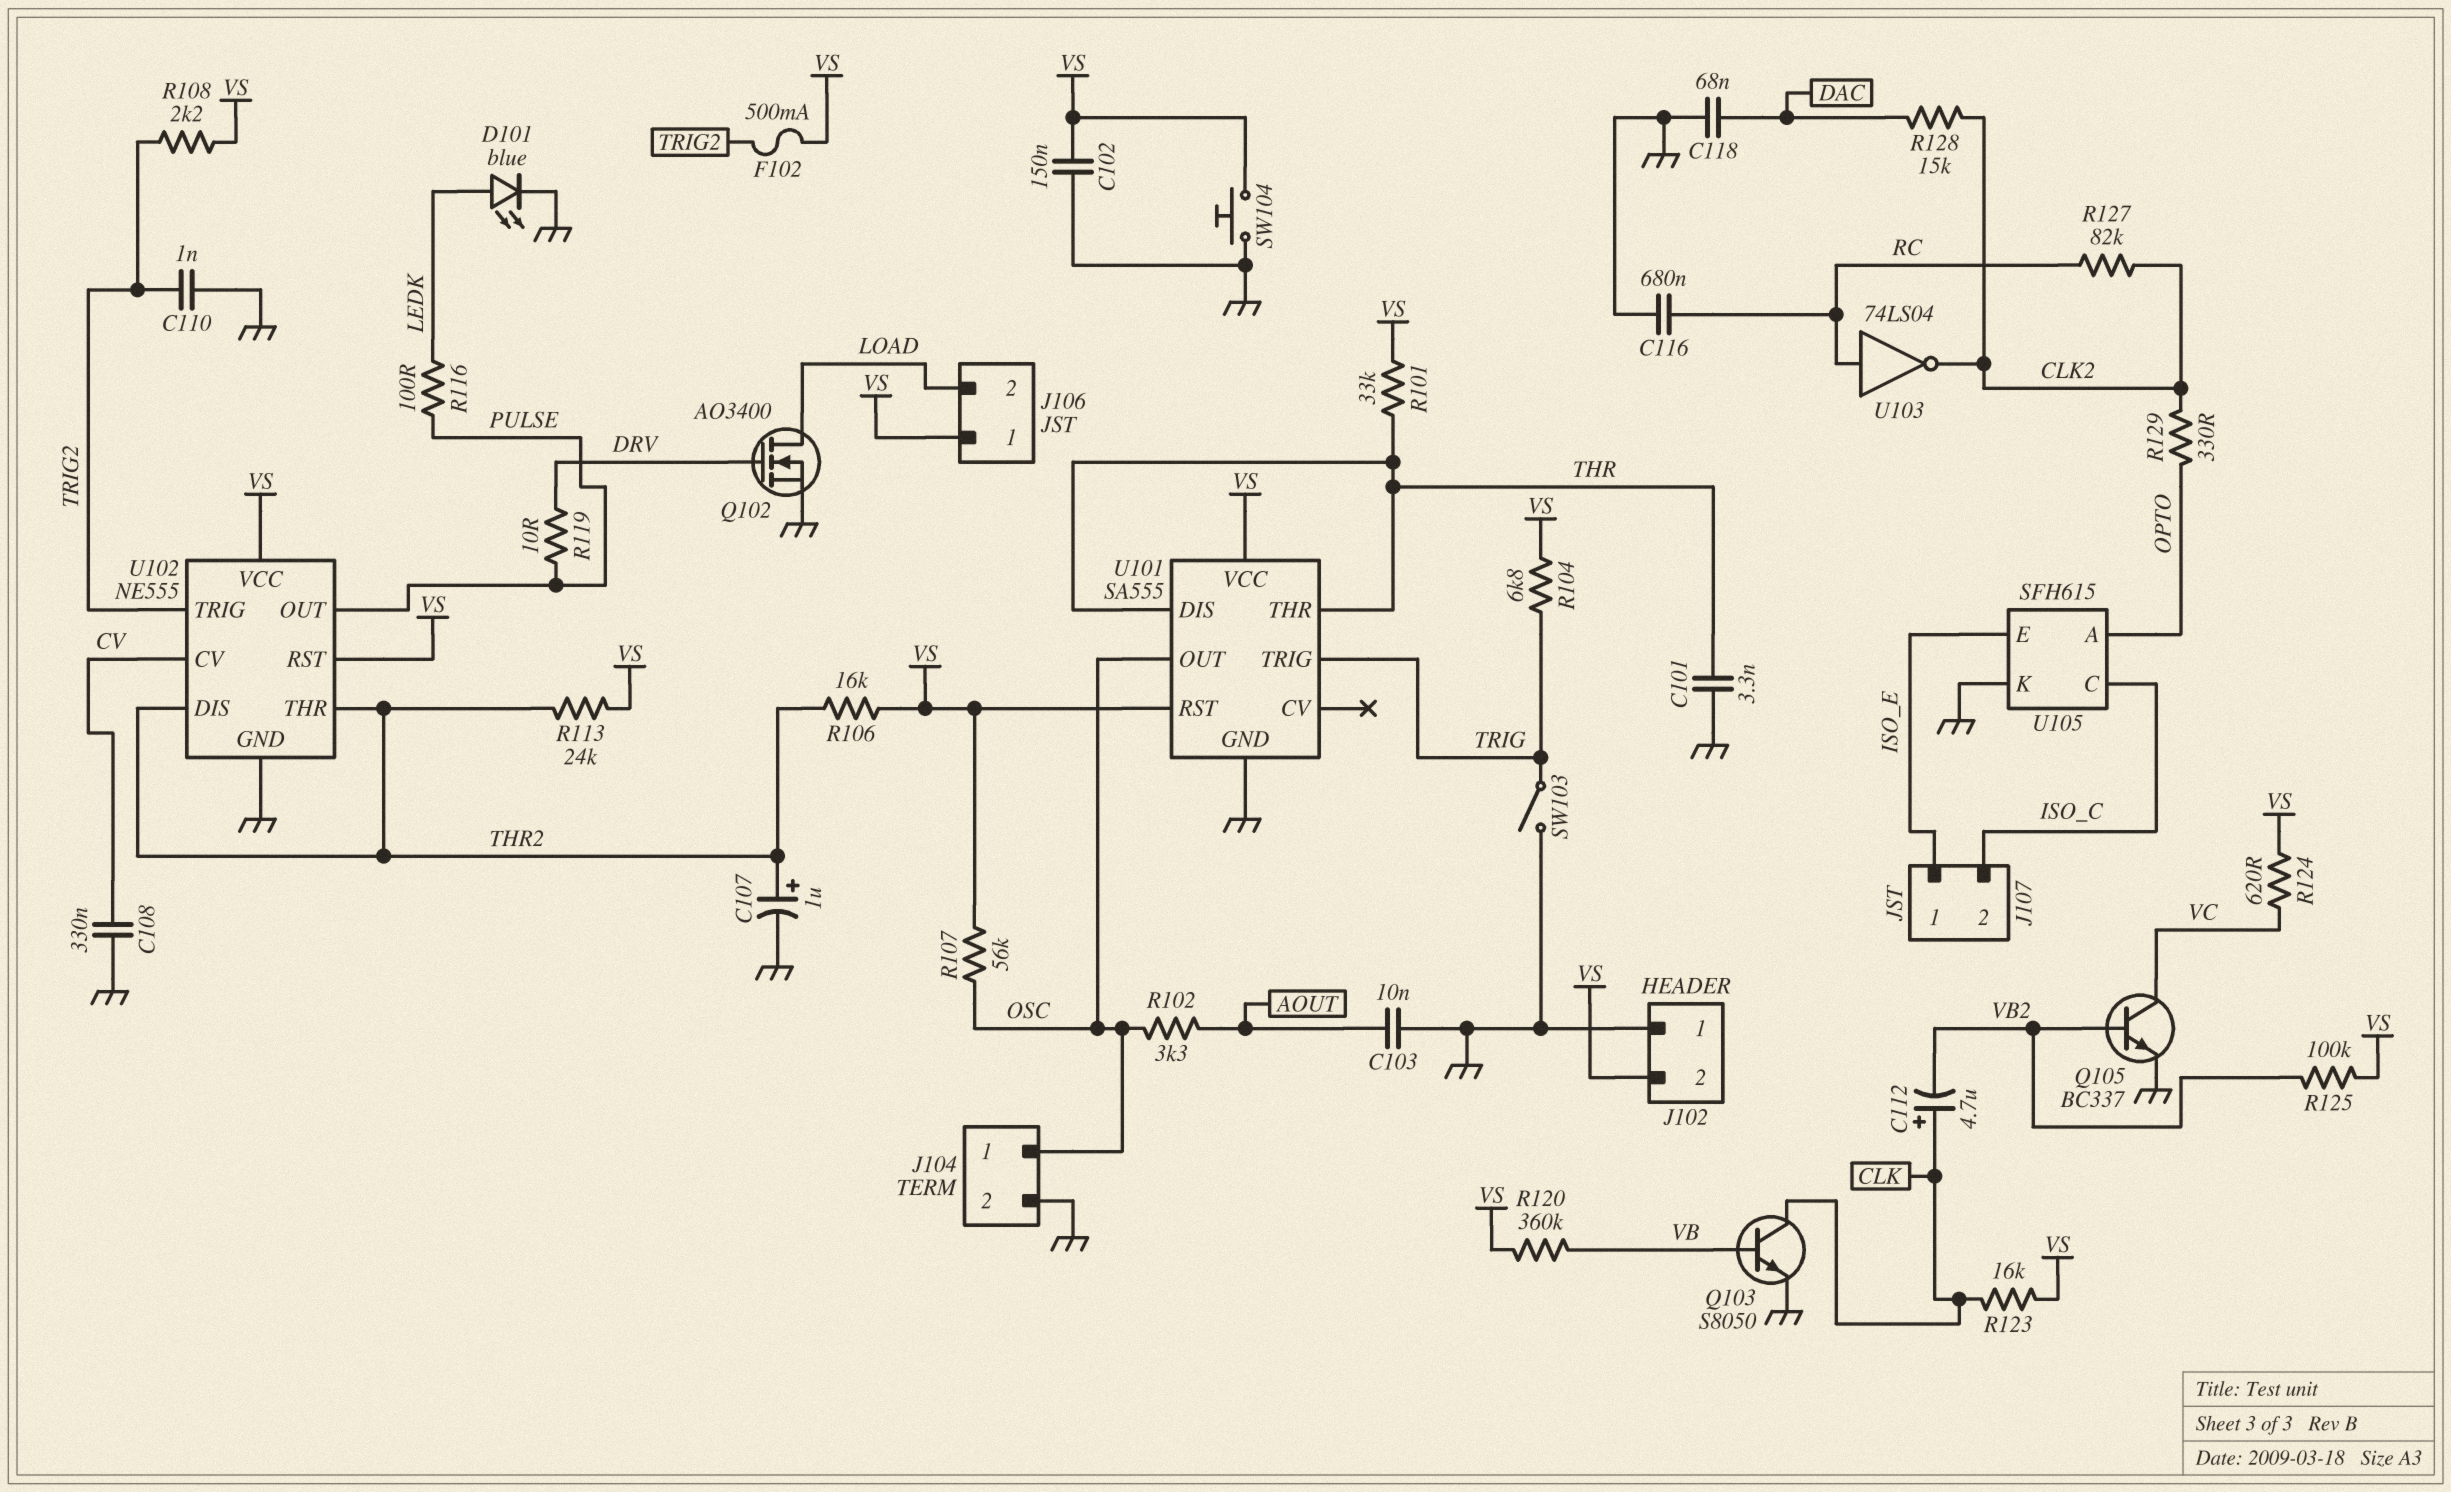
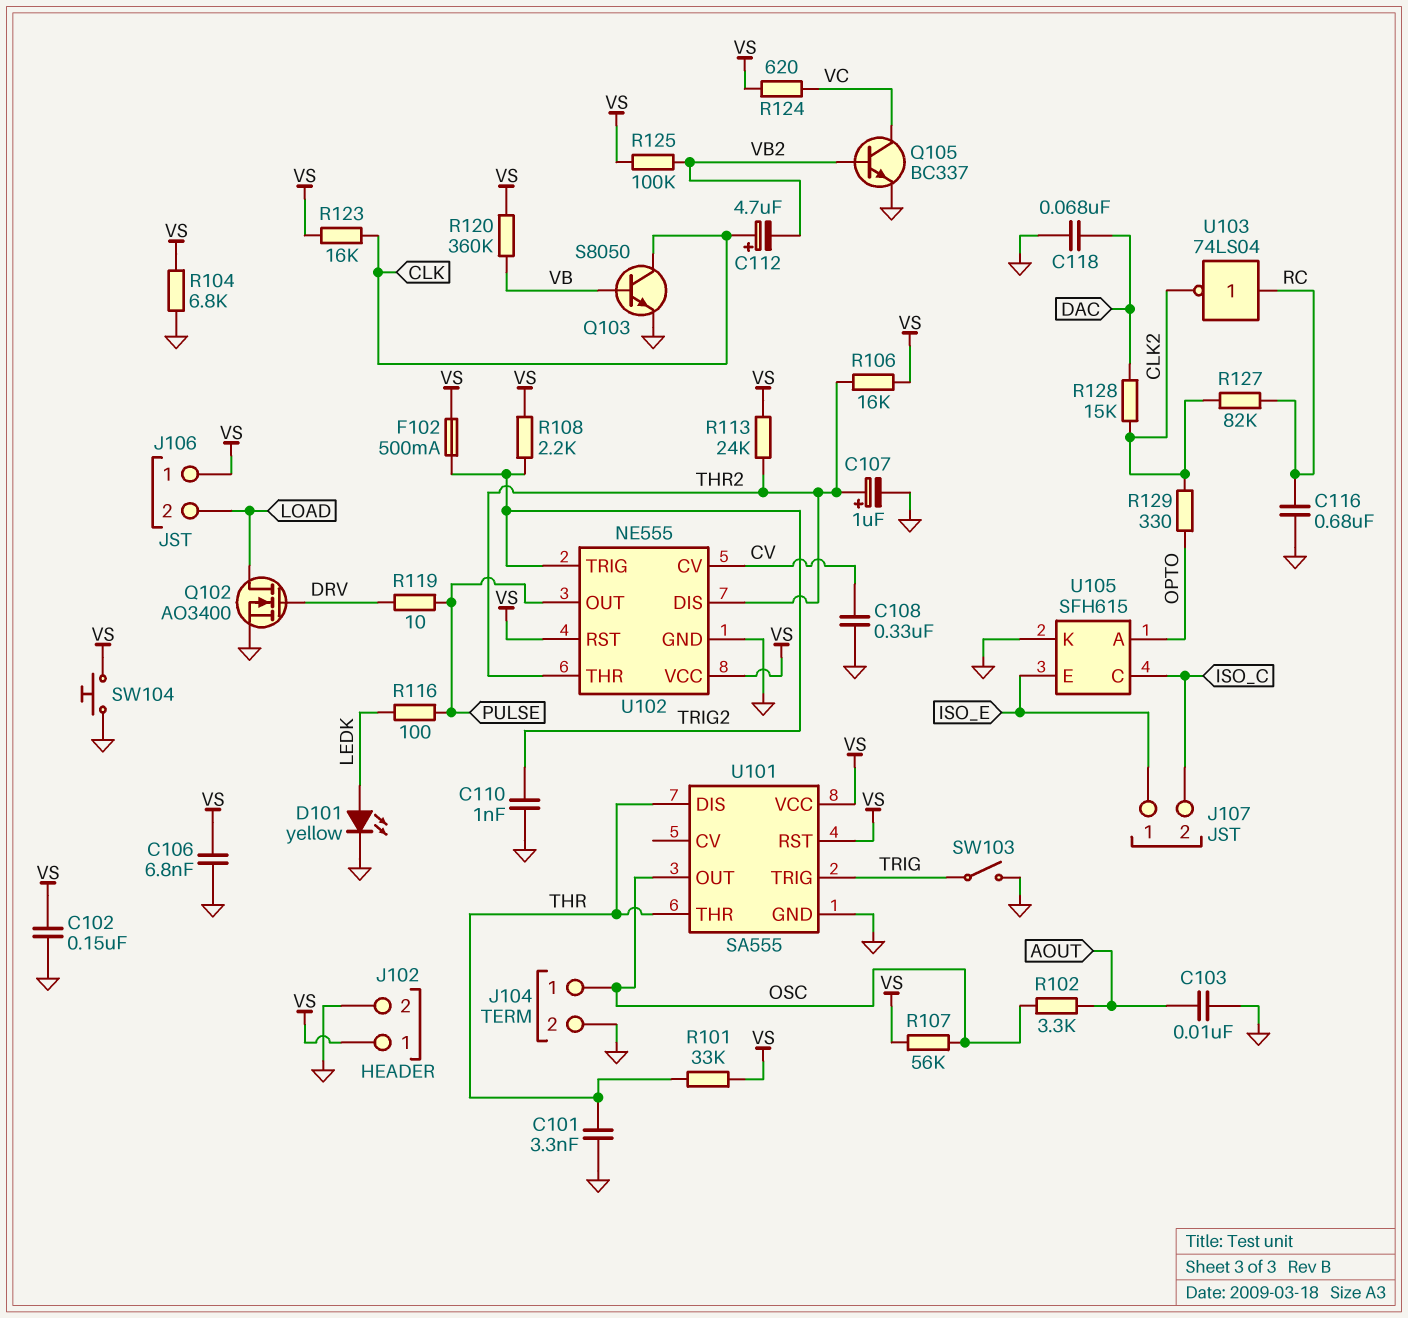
C106: none -> 6.8nF (GND, VS)
D101: LED blue (A LEDK, K GND) -> LED yellow (A LEDK, K GND)
J102 pin 1: GND -> VS
J102 pin 2: VS -> GND
R104: 6.8k (TRIG, VS) -> 6.8k (GND, VS)

